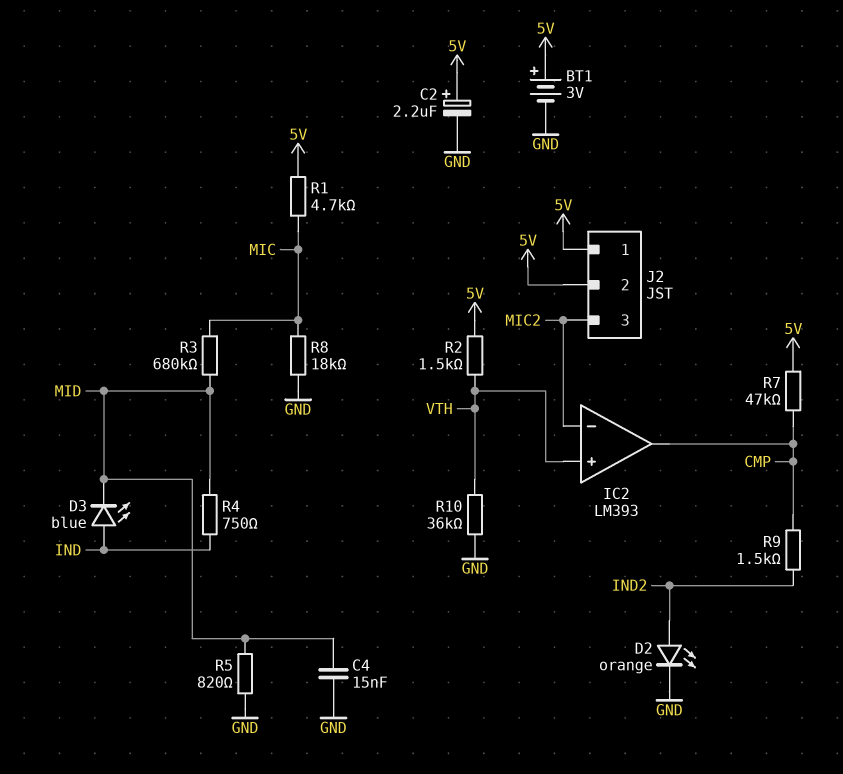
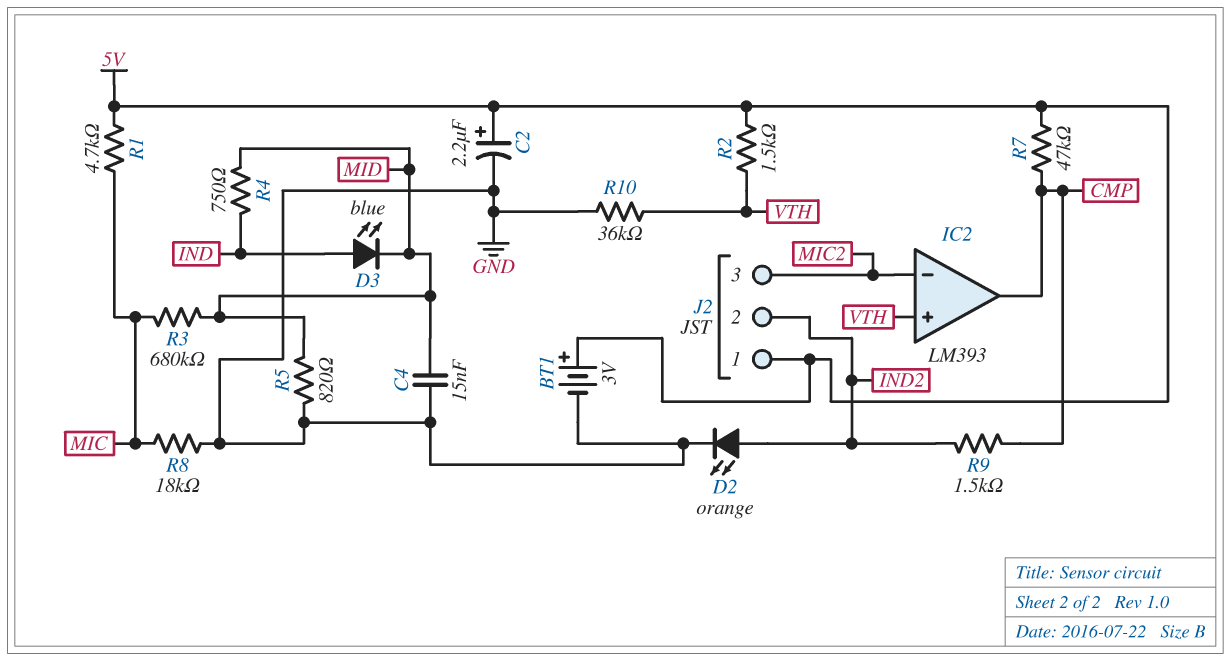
J2 pin 2: 5V -> IND2

